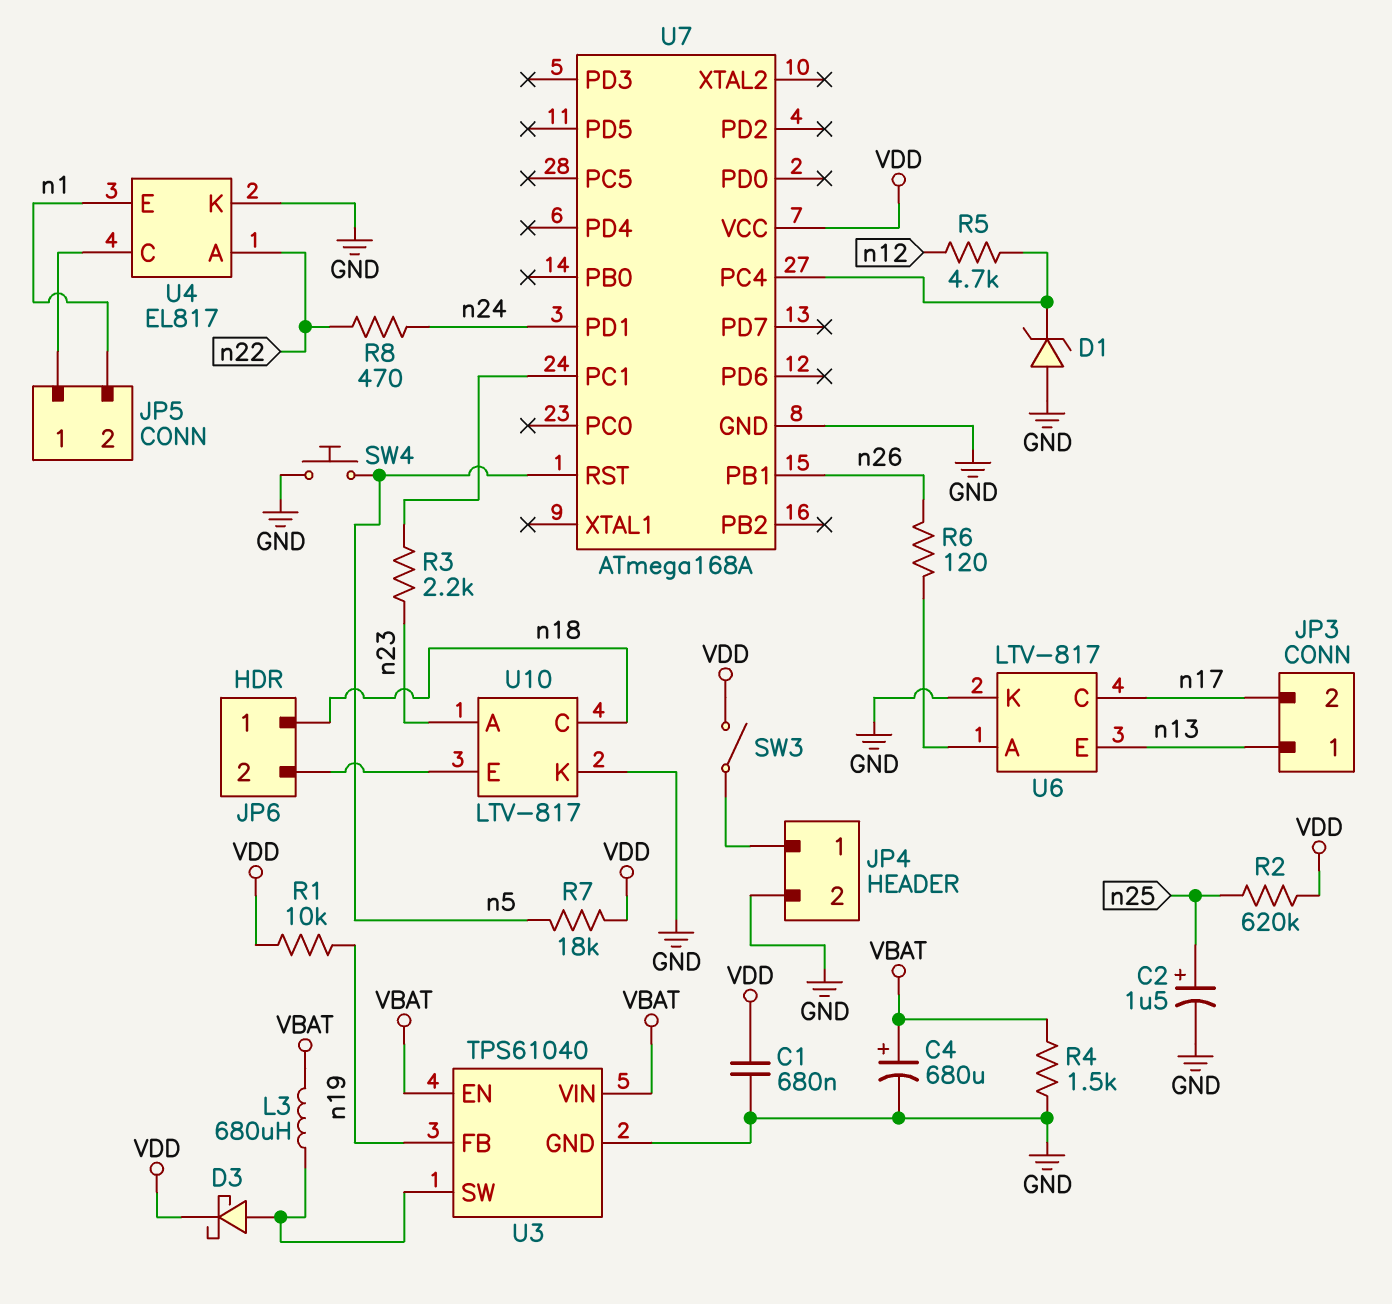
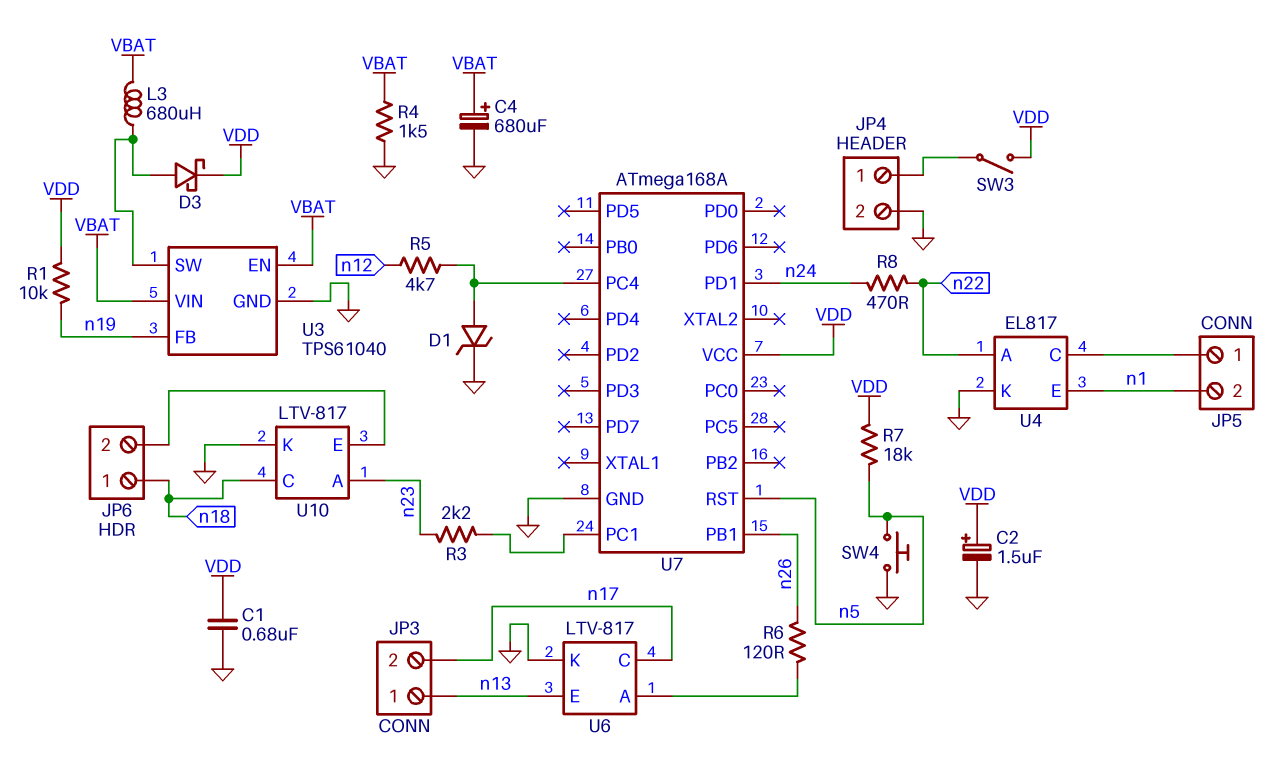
C2: 1.5uF (plus n25, minus GND) -> 1.5uF (plus VDD, minus GND)
D1: zener (A GND, K U7/PC4) -> zener (A U7/PC4, K GND)
R2: 620k (VDD, n25) -> none

